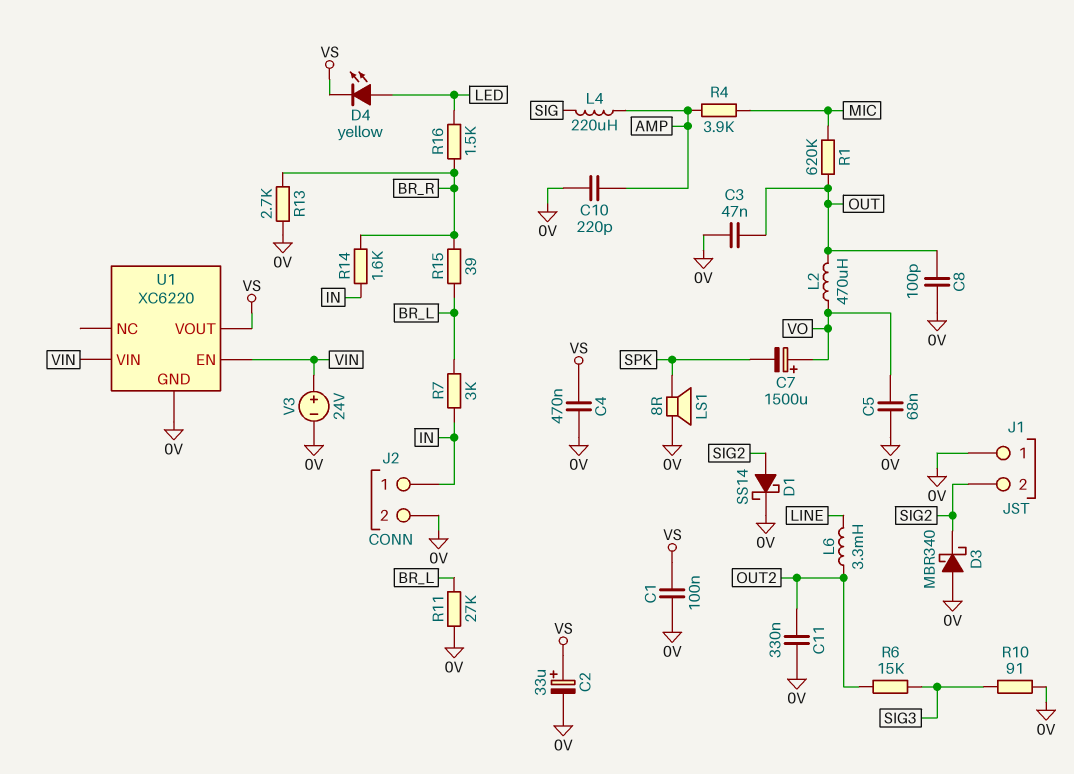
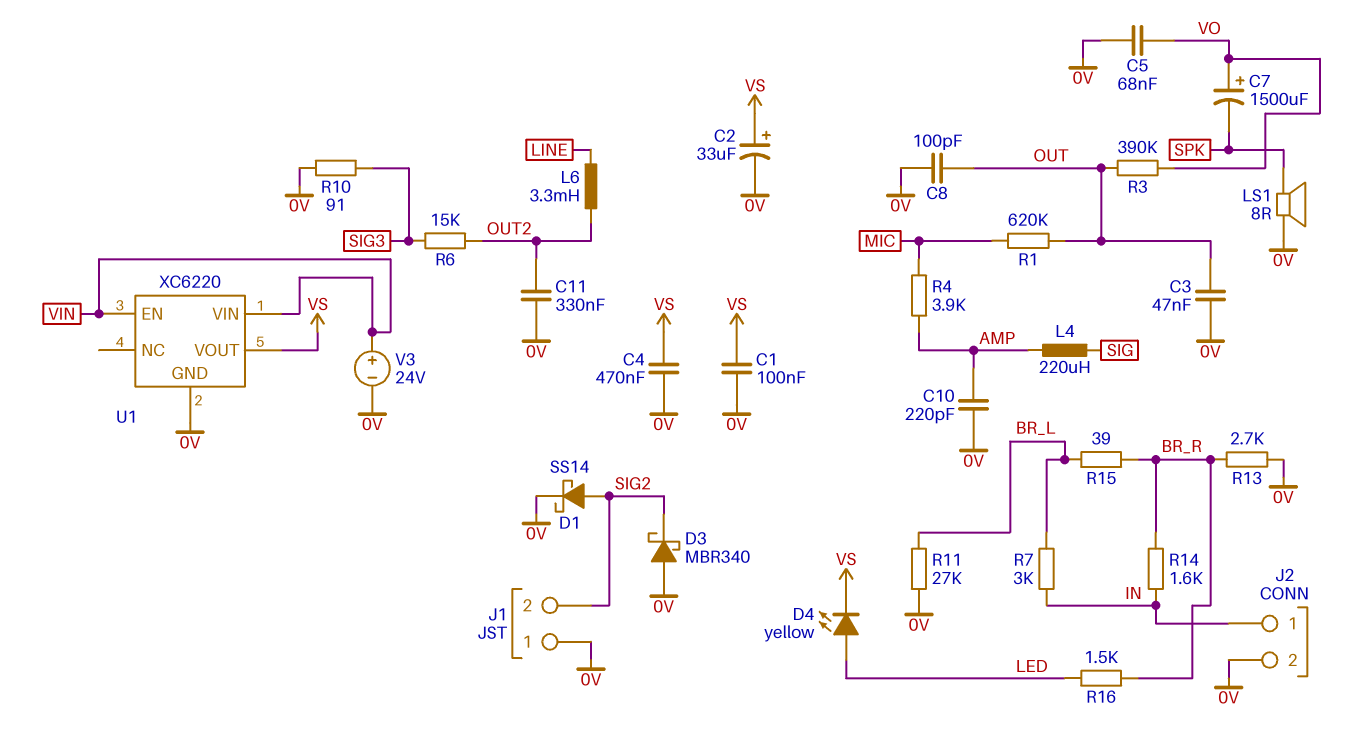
L2: 470uH (OUT, VO) -> none
R3: none -> 390k (OUT, VO)

